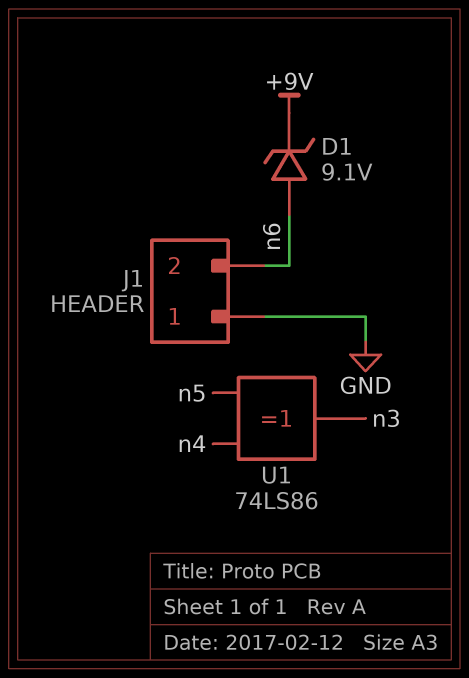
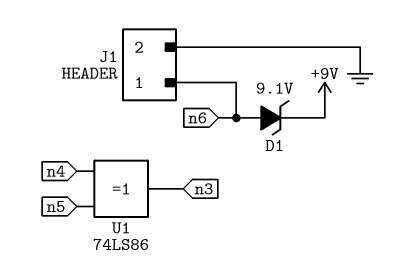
J1 pin 1: GND -> n6
J1 pin 2: n6 -> GND

